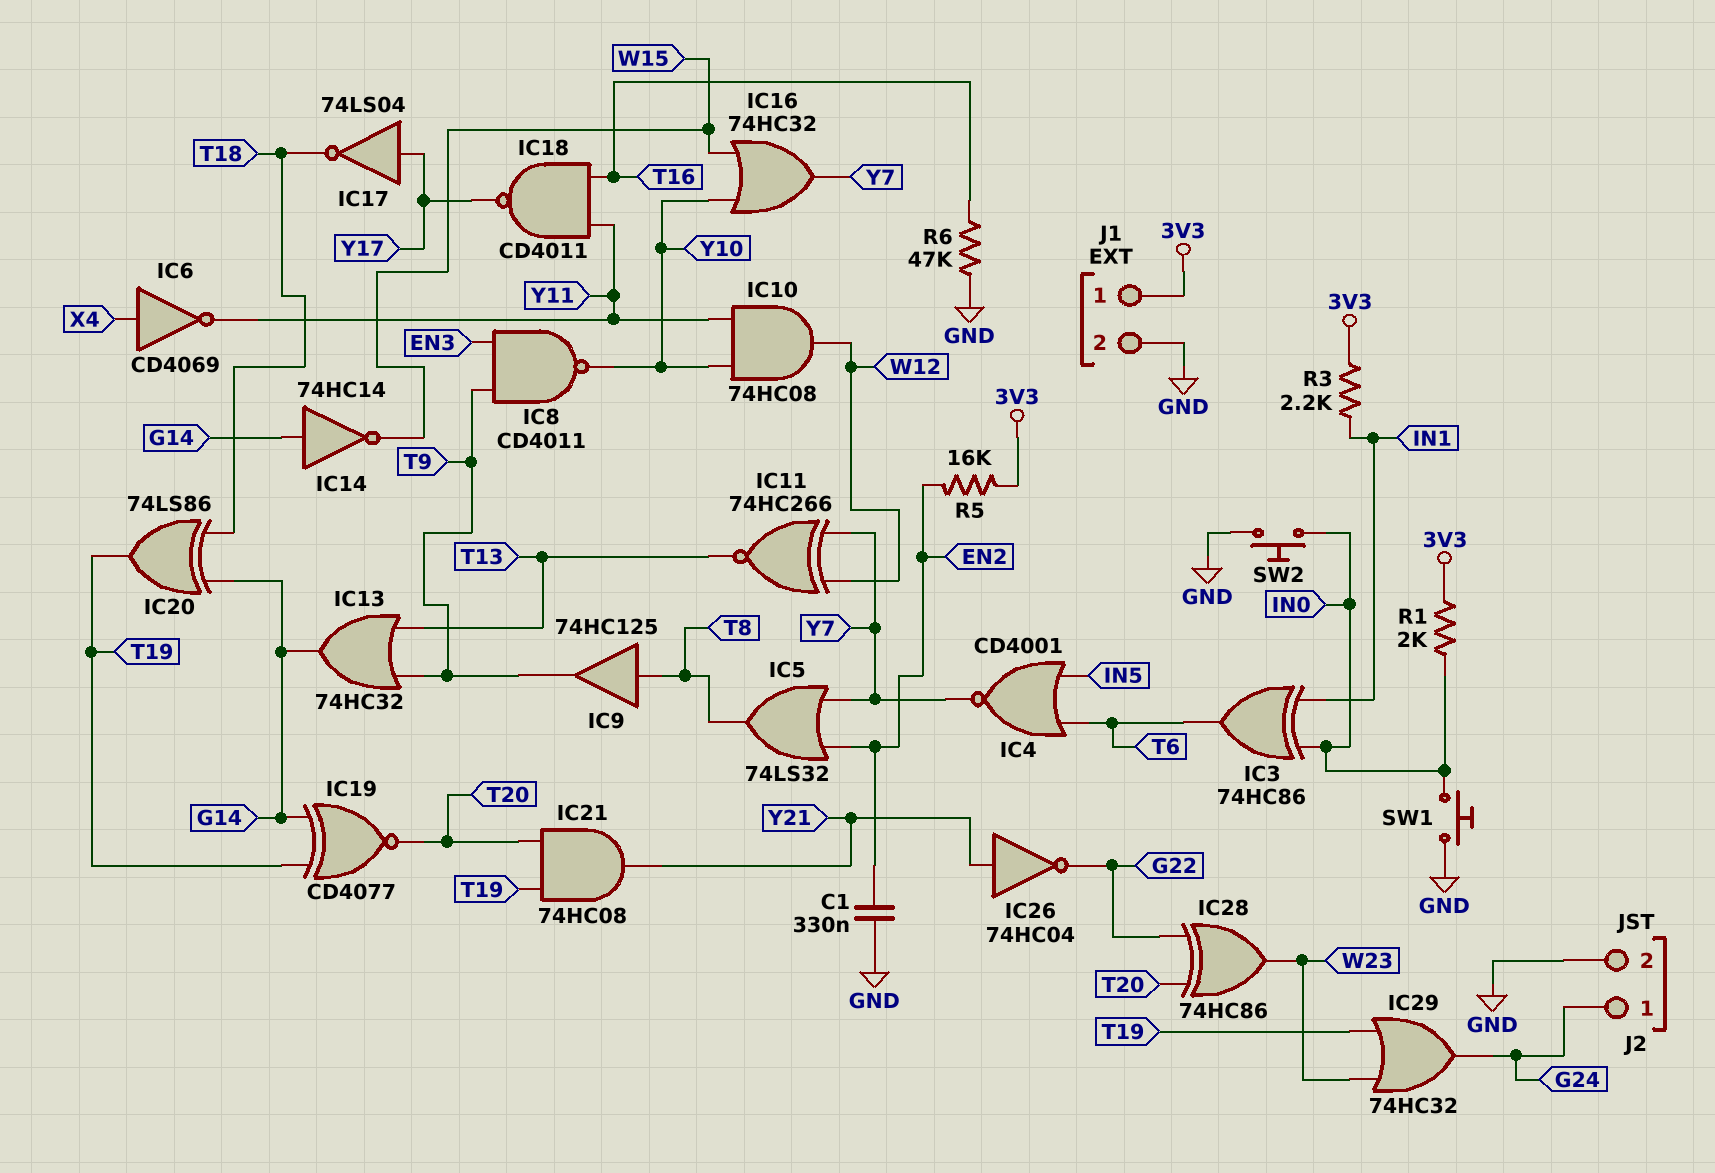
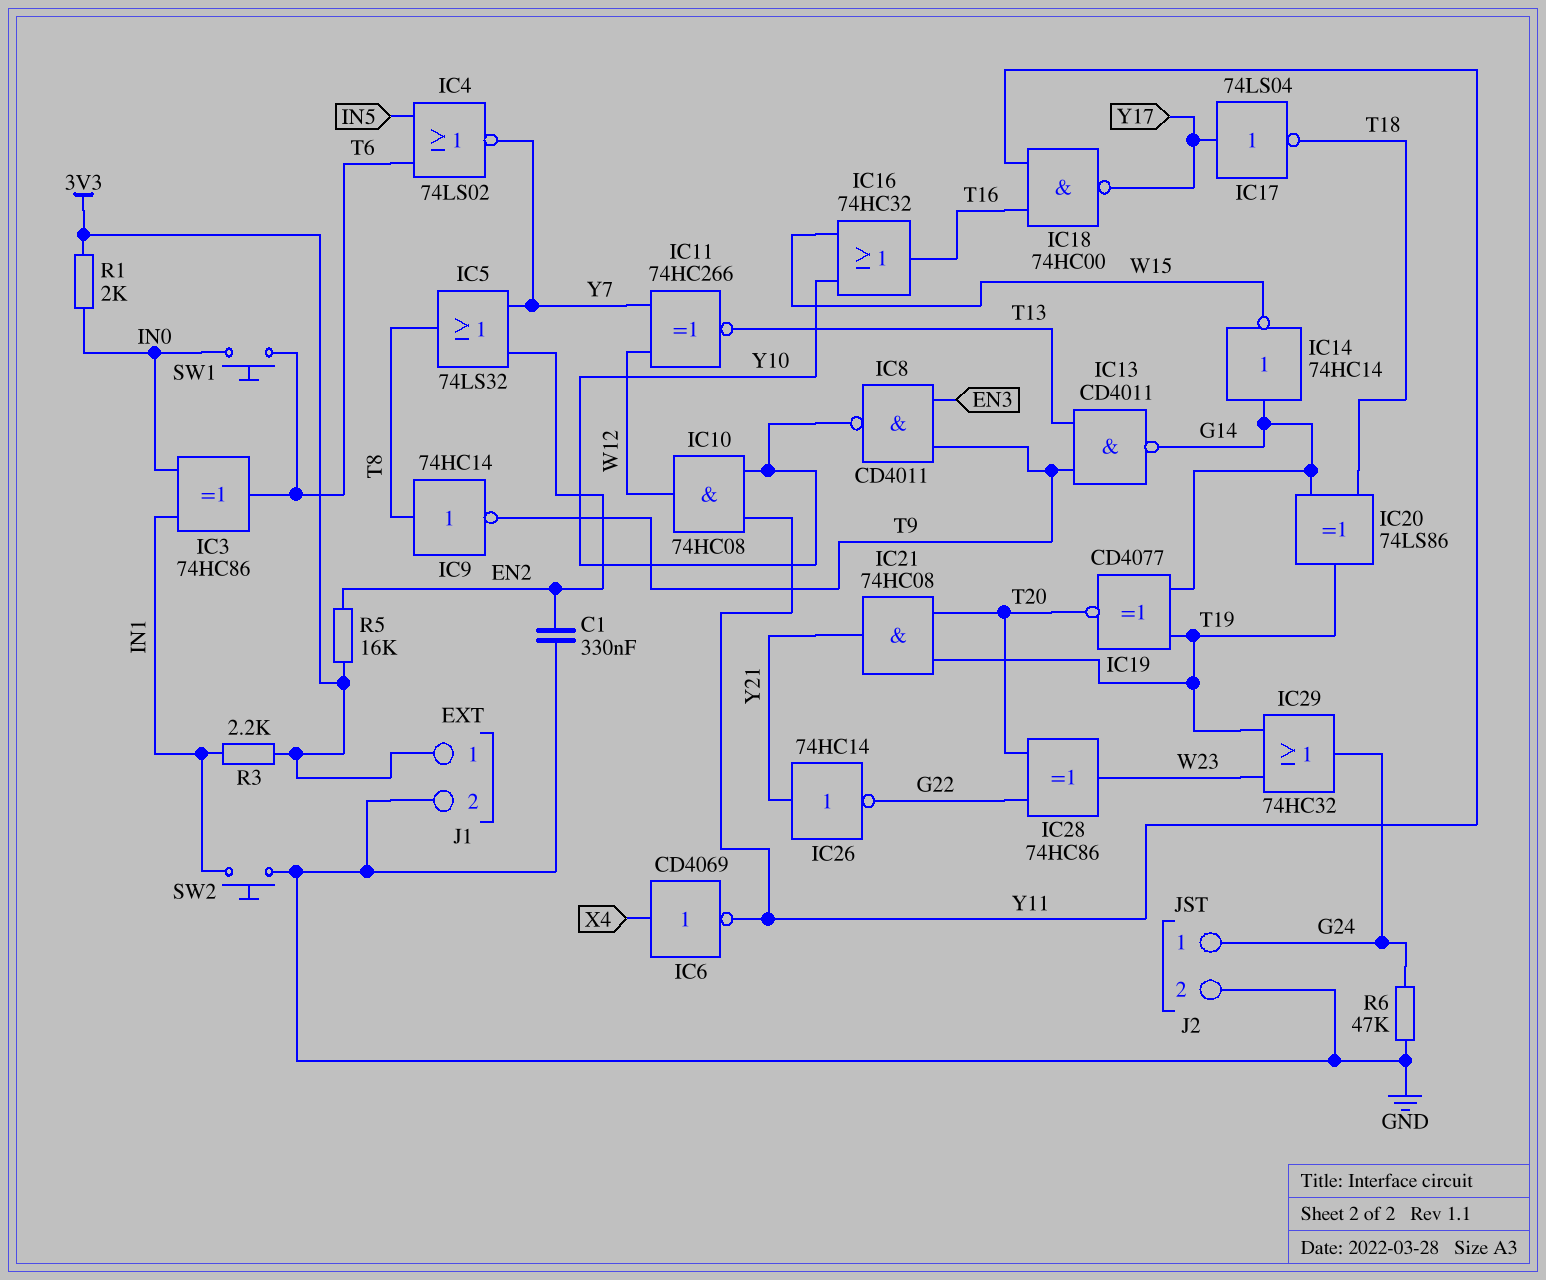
IC4: NOR CD4001 (in IN5, in T6, out Y7) -> NOR 74LS02 (in IN5, in T6, out Y7)
IC9: buffer 74HC125 (in T8, out T9) -> NOT 74HC14 (in T8, out T9)
IC13: OR 74HC32 (in T9, in T13, out G14) -> NAND CD4011 (in T9, in T13, out G14)
IC16: OR 74HC32 (in W15, in Y10, out Y7) -> OR 74HC32 (in W15, in Y10, out T16)
IC18: NAND CD4011 (in T16, in Y11, out Y17) -> NAND 74HC00 (in T16, in Y11, out Y17)
IC26: NOT 74HC04 (in Y21, out G22) -> NOT 74HC14 (in Y21, out G22)
R6: 47k (GND, T16) -> 47k (G24, GND)
SW1: button (GND, IN0) -> button (IN0, T6)
SW2: button (GND, IN0) -> button (GND, IN1)

